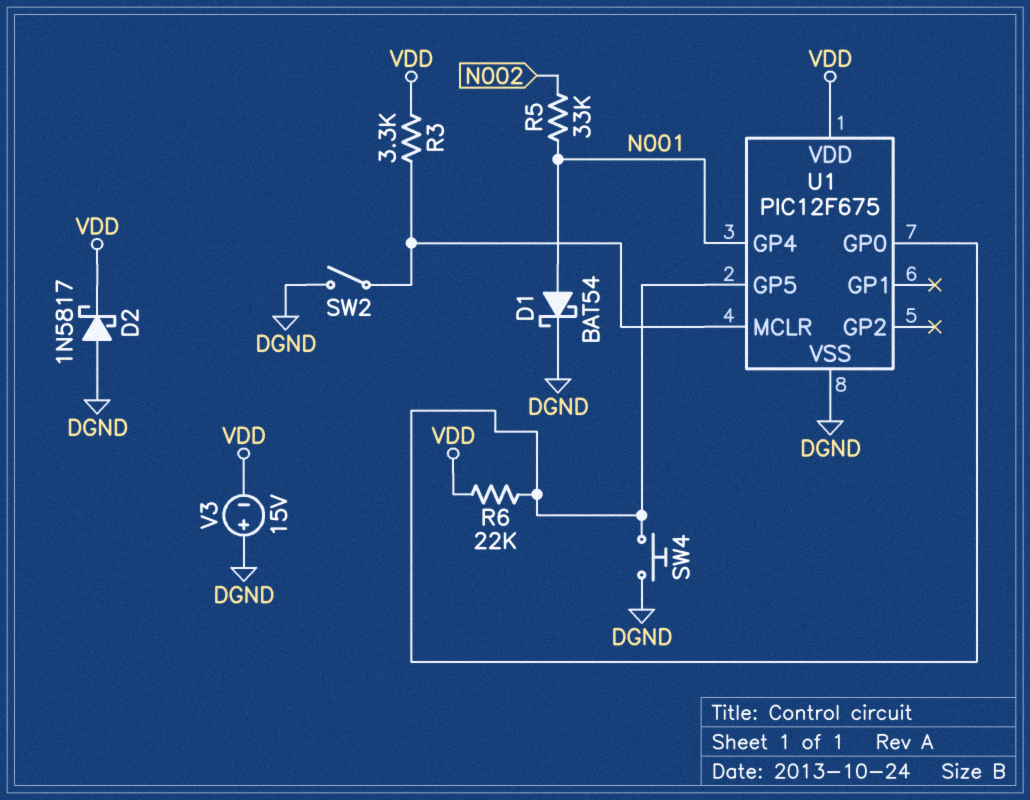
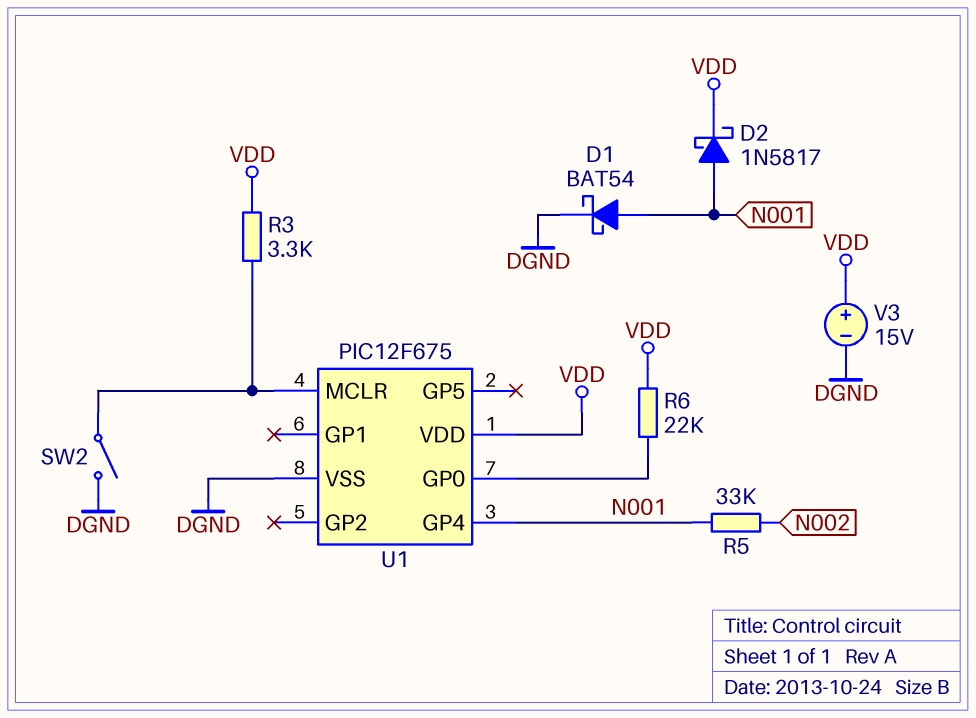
D2: schottky 1N5817 (A DGND, K VDD) -> schottky 1N5817 (A N001, K VDD)
SW4: button (DGND, U1/GP0) -> none
U1 pin GP5: U1/GP0 -> none
V3: 15V (plus DGND, minus VDD) -> 15V (plus VDD, minus DGND)

